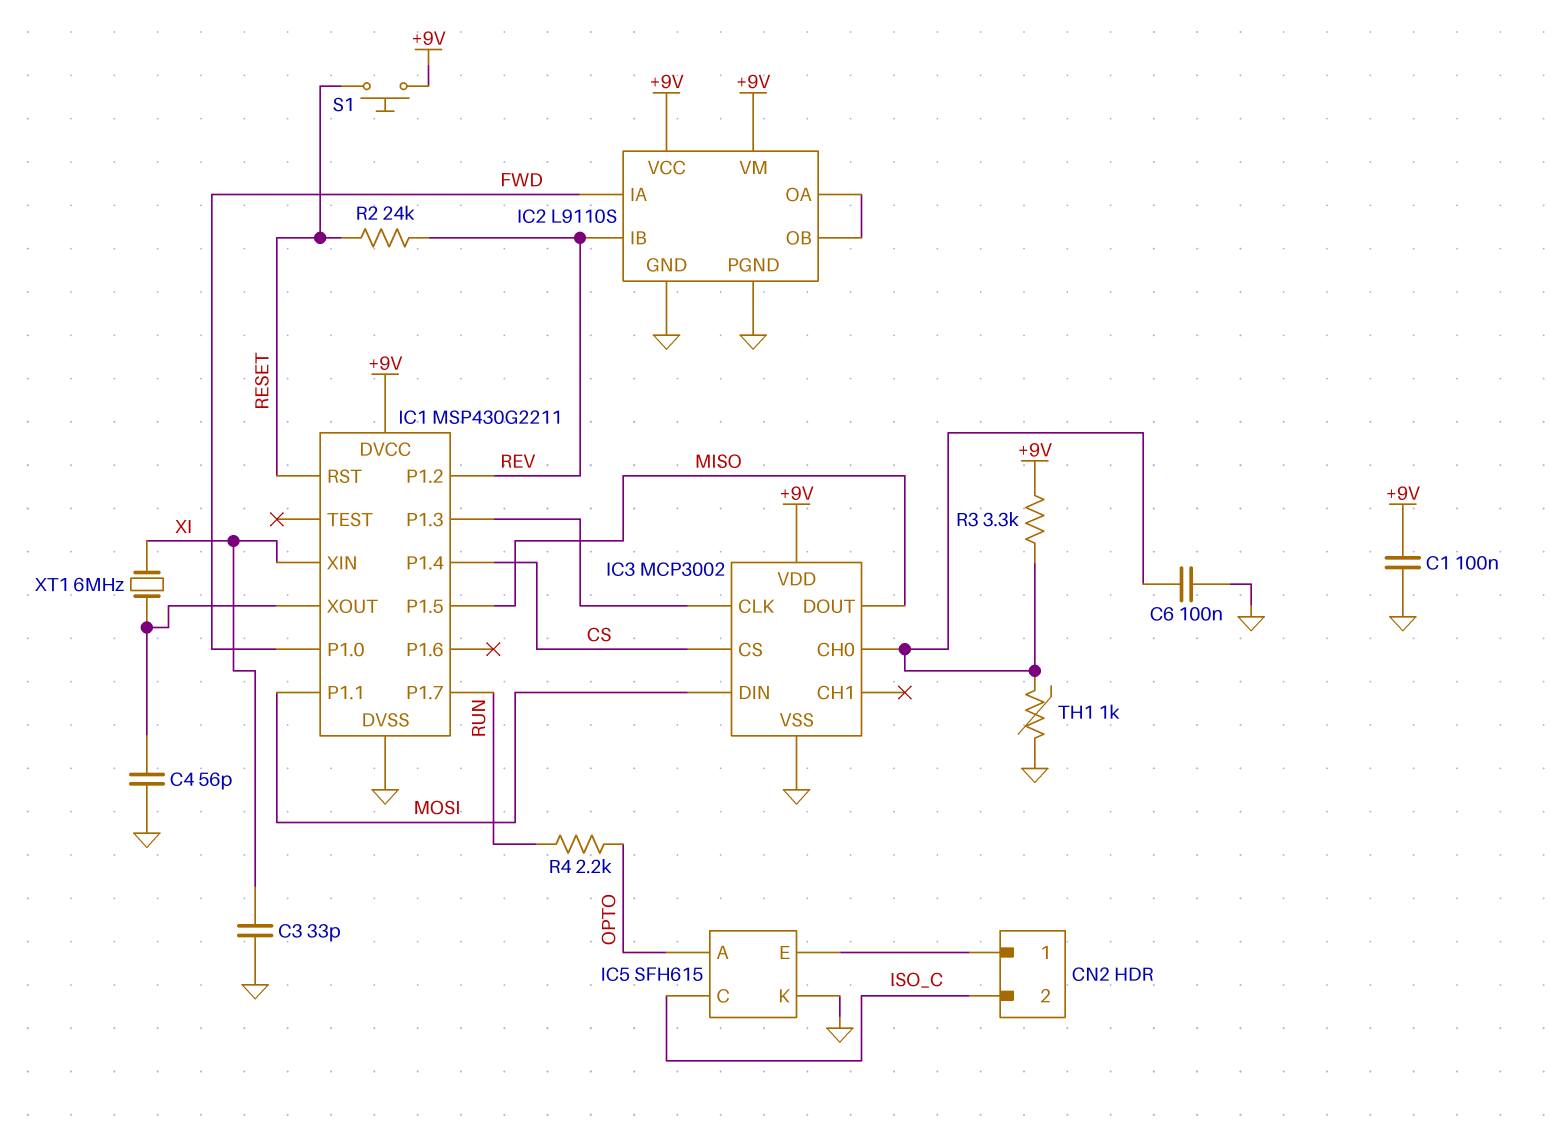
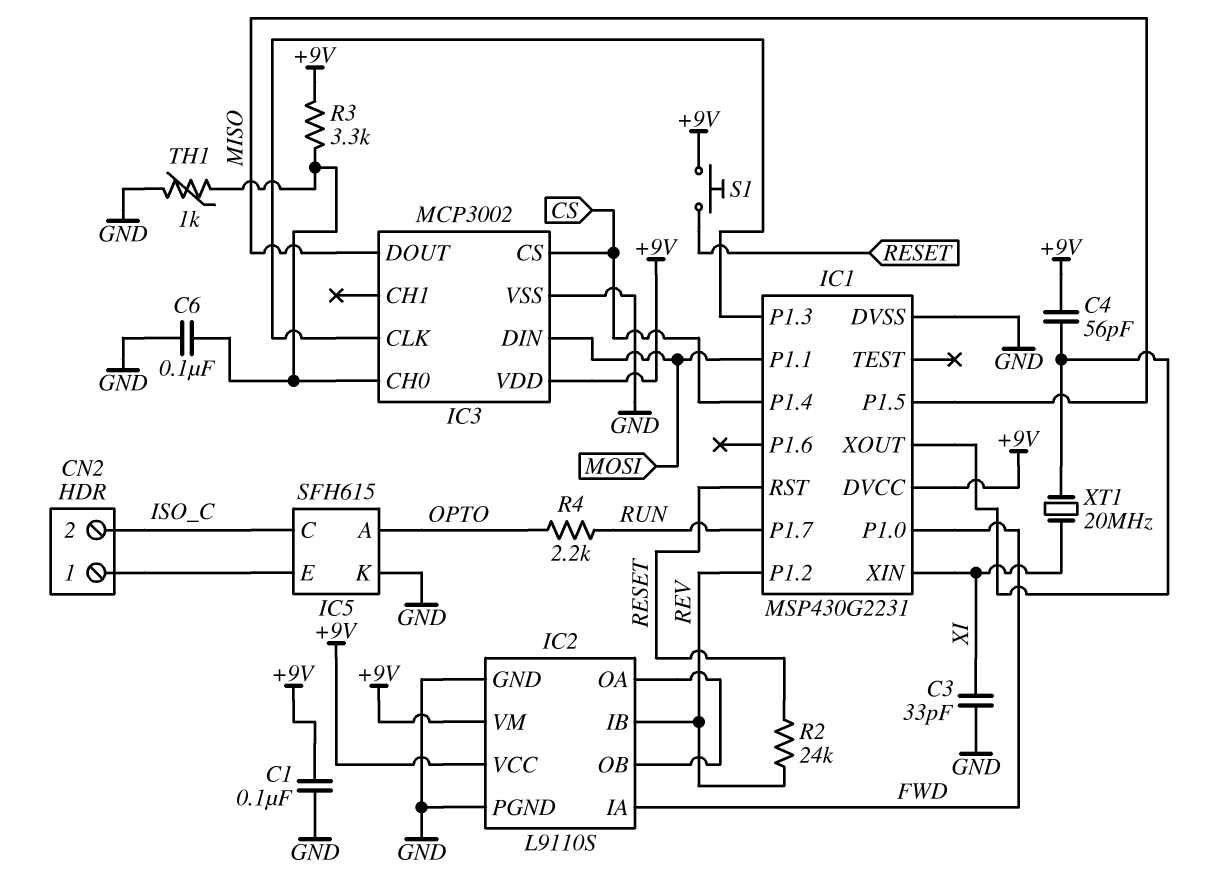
C4: 56pF (GND, IC1/XOUT) -> 56pF (+9V, IC1/XOUT)
IC1: MSP430G2211 -> MSP430G2231
XT1: 6MHz (IC1/XOUT, XI) -> 20MHz (IC1/XOUT, XI)

